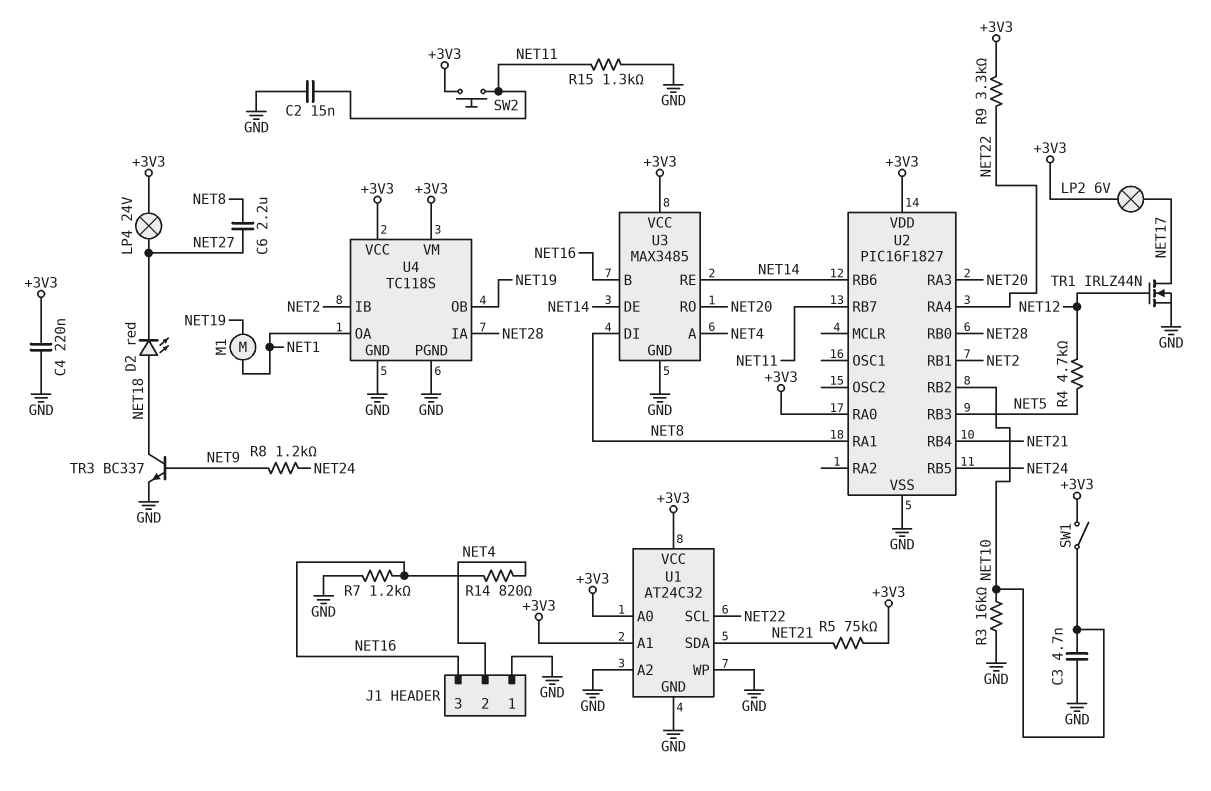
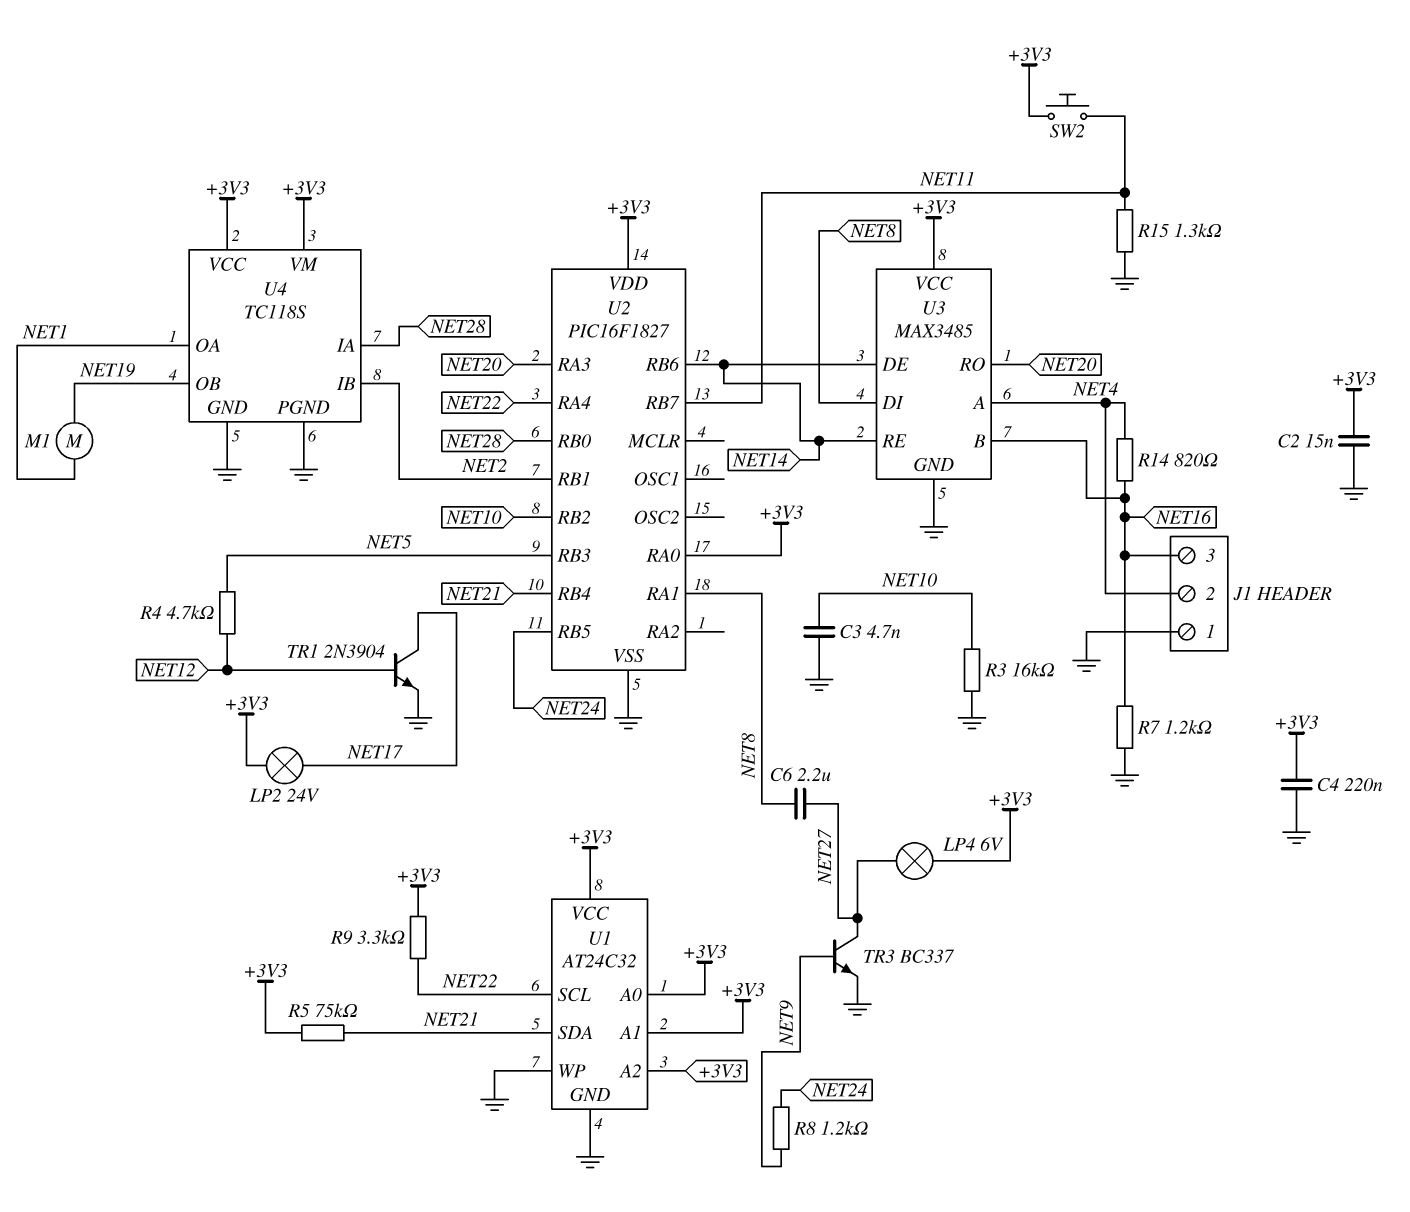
C2: 15nF (GND, NET11) -> 15nF (+3V3, GND)
D2: LED red (A NET18, K NET27) -> none
LP2: lamp 6V (+3V3, NET17) -> lamp 24V (+3V3, NET17)
LP4: lamp 24V (+3V3, NET27) -> lamp 6V (+3V3, NET27)
SW1: switch (+3V3, NET10) -> none
TR1: NMOS IRLZ44N (G NET12, D NET17, S GND) -> NPN 2N3904 (B NET12, C NET17, E GND)
TR3: NPN BC337 (B NET9, C NET18, E GND) -> NPN BC337 (B NET9, C NET27, E GND)
U1 pin A2: GND -> +3V3

